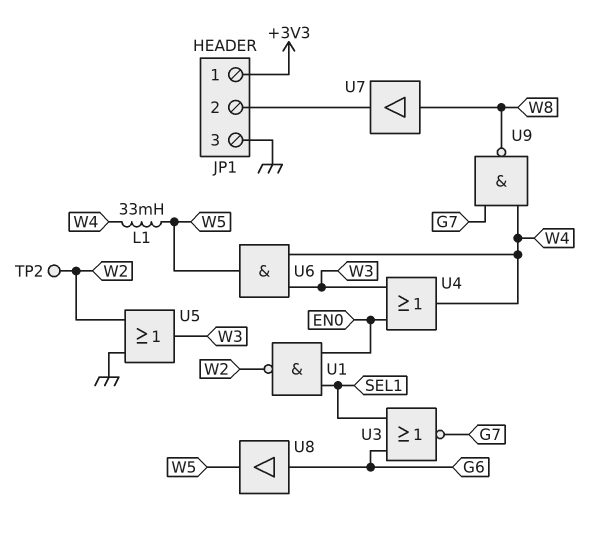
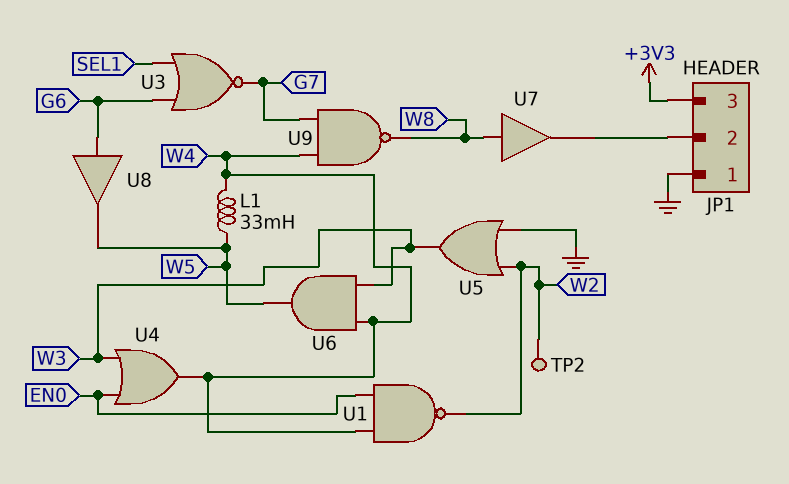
JP1 pin 1: +3V3 -> GND
JP1 pin 3: GND -> +3V3
U1: NAND (in EN0, in SEL1, out W2) -> NAND (in EN0, in W4, out W2)

